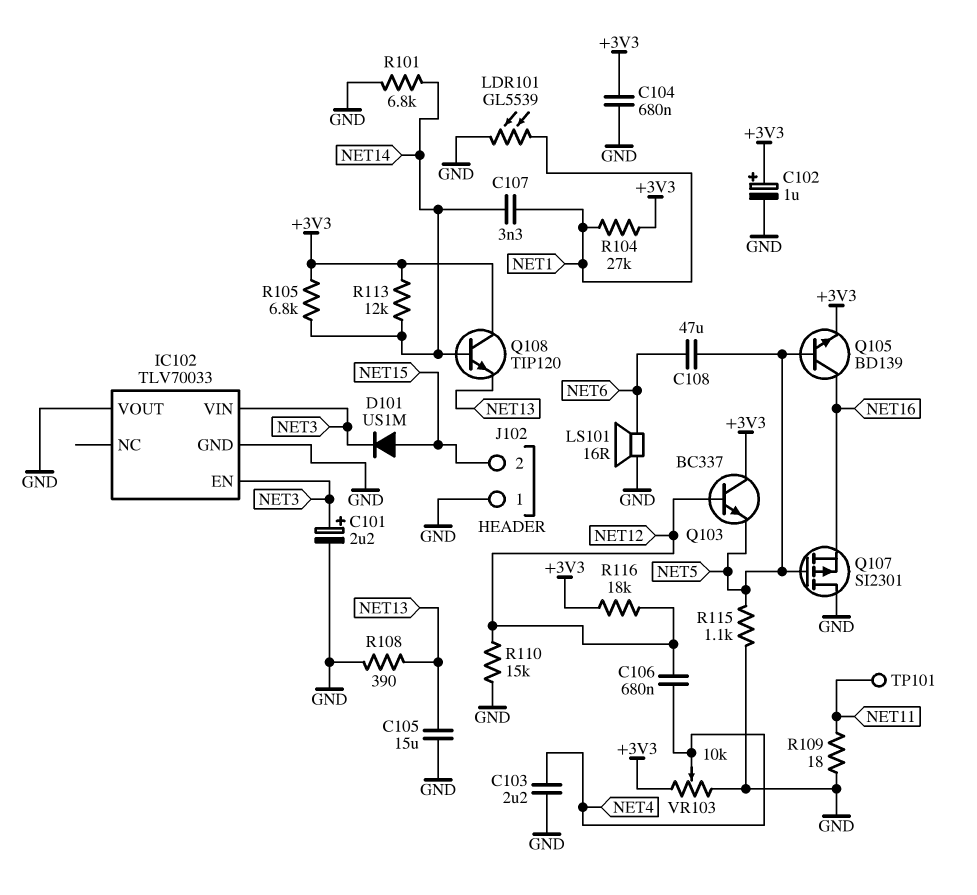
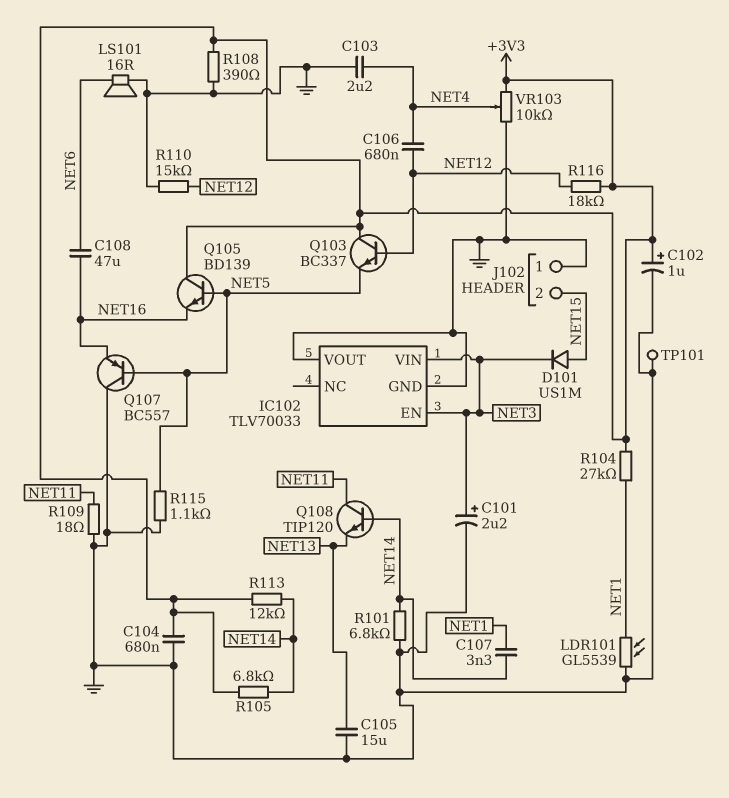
C108: 47uF (NET5, NET6) -> 47uF (NET6, NET16)
Q105: NPN BD139 (B NET5, C NET16, E +3V3) -> NPN BD139 (B NET5, C +3V3, E NET16)
Q107: PMOS SI2301 (G NET5, D GND, S NET16) -> PNP BC557 (B NET5, C GND, E NET16)
Q108: NPN TIP120 (B NET14, C +3V3, E NET13) -> NPN TIP120 (B NET14, C NET11, E NET13)
R108: 390 (GND, NET13) -> 390 (+3V3, GND)
TP101: test point (NET11) -> test point (GND)

